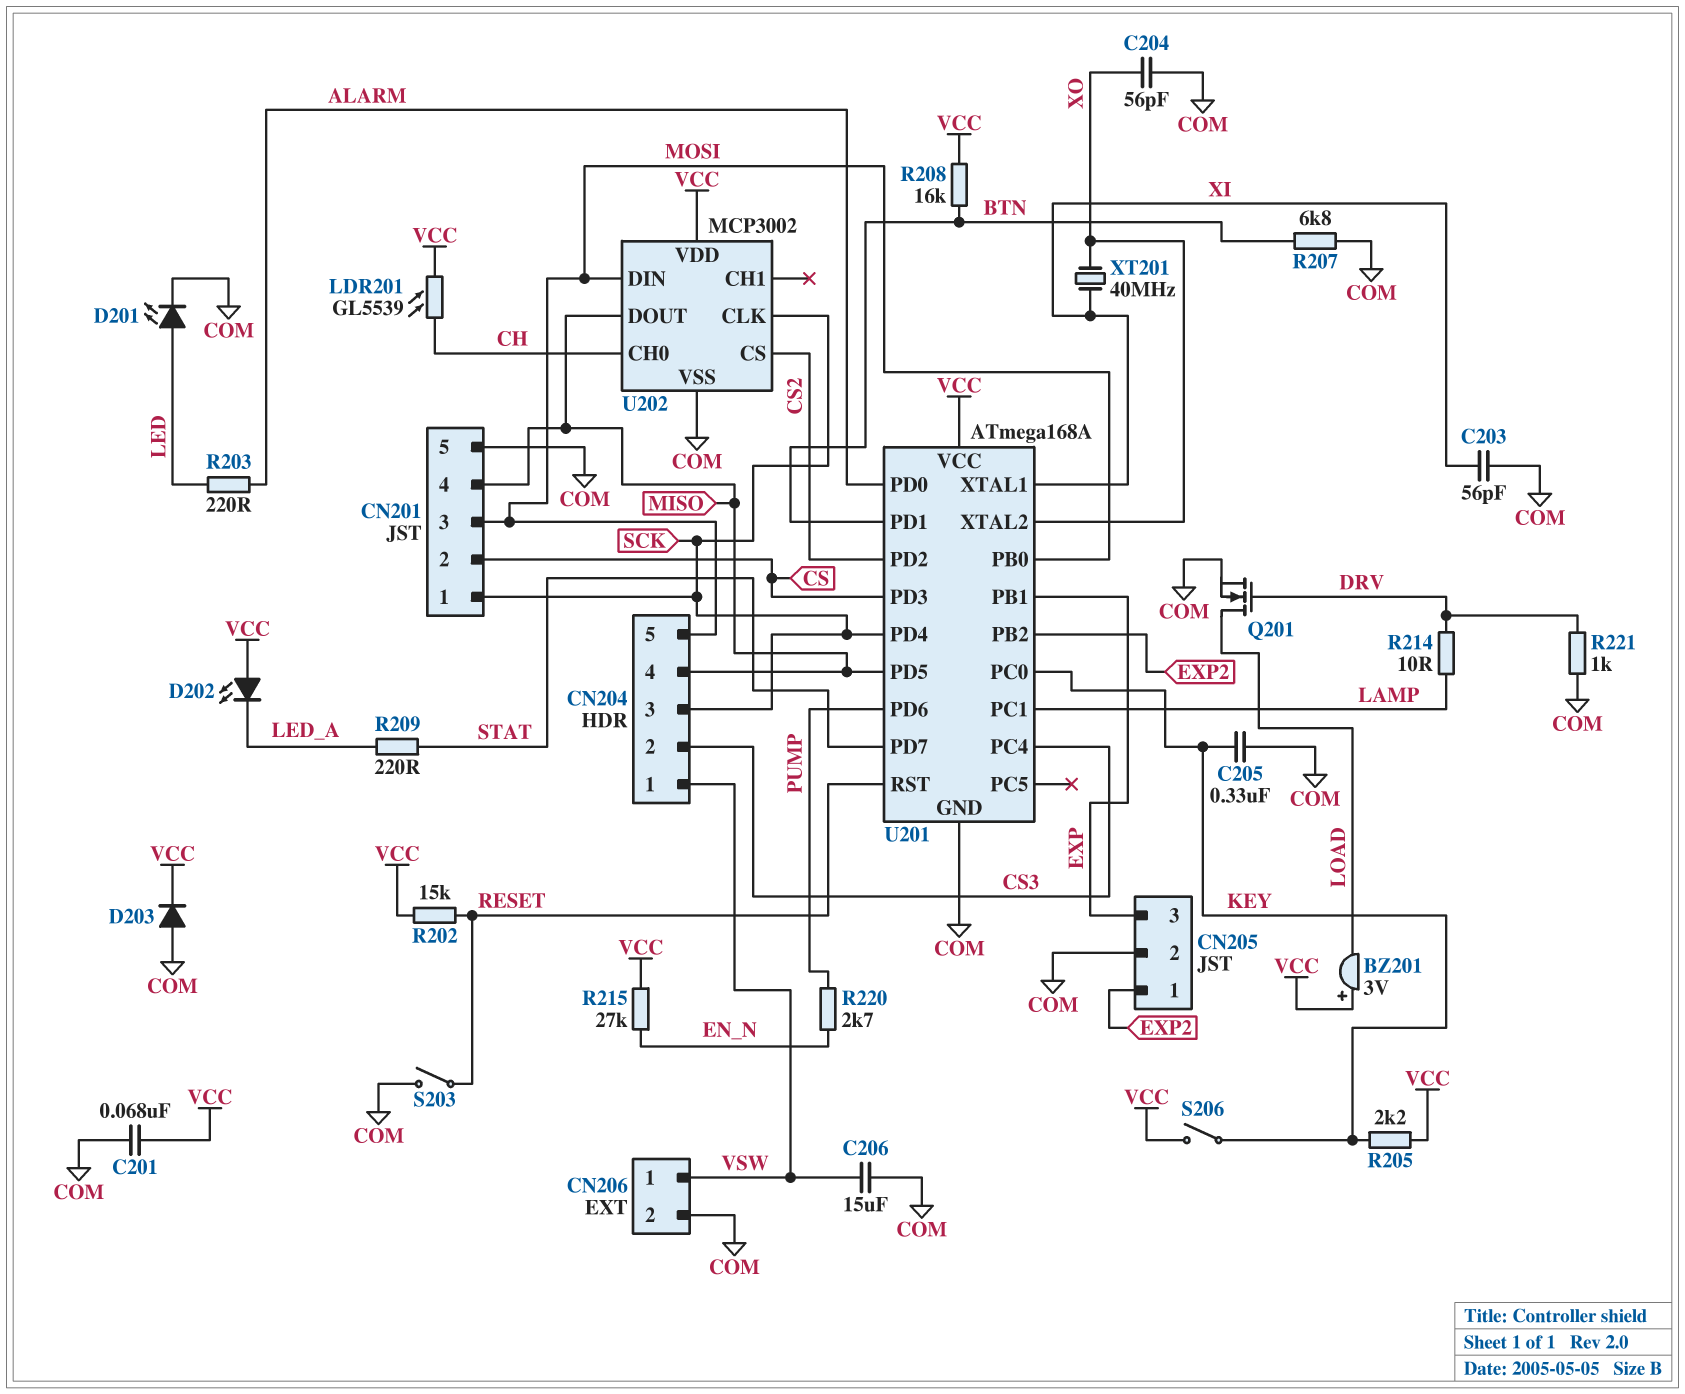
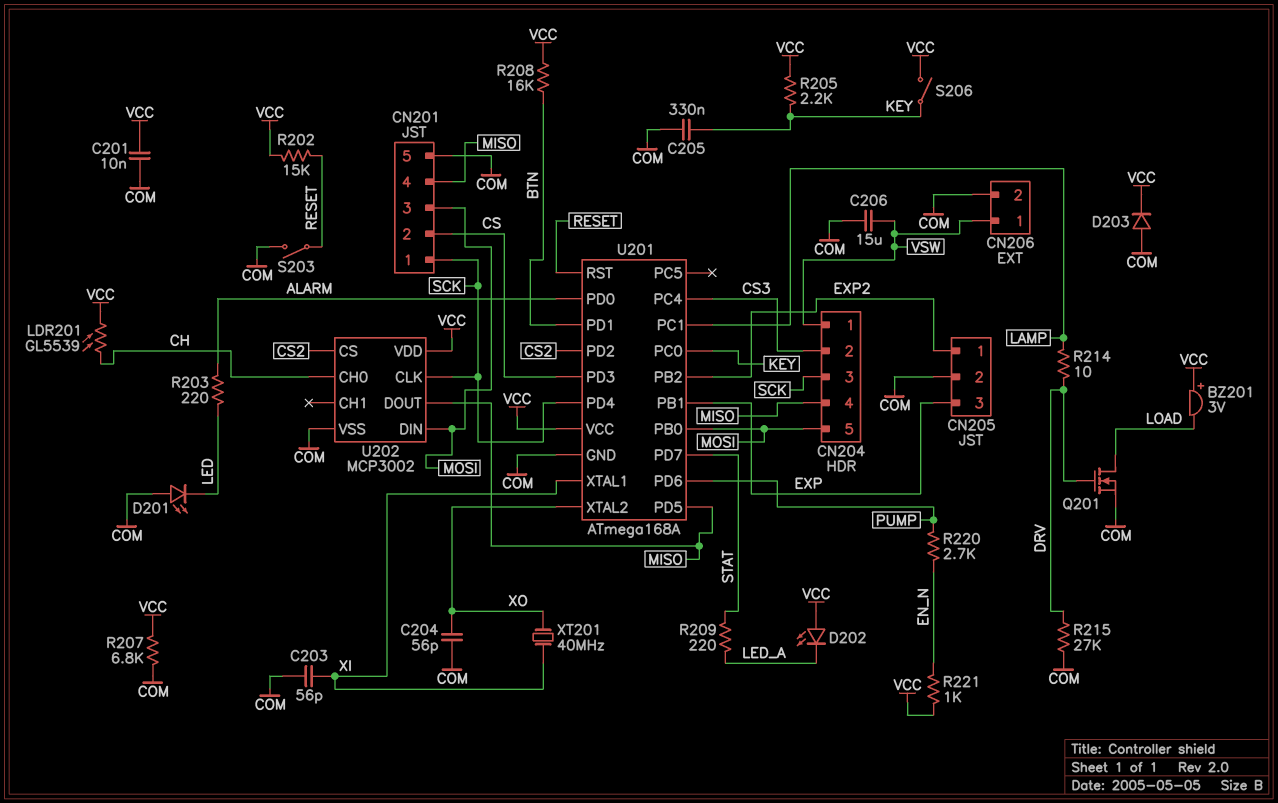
C201: 68nF (COM, VCC) -> 10nF (COM, VCC)
D201: LED (A LED, K COM) -> LED (A COM, K LED)
R207: 6.8k (BTN, COM) -> 6.8k (COM, VCC)
R215: 27k (EN_N, VCC) -> 27k (COM, DRV)
R221: 1k (COM, DRV) -> 1k (EN_N, VCC)

